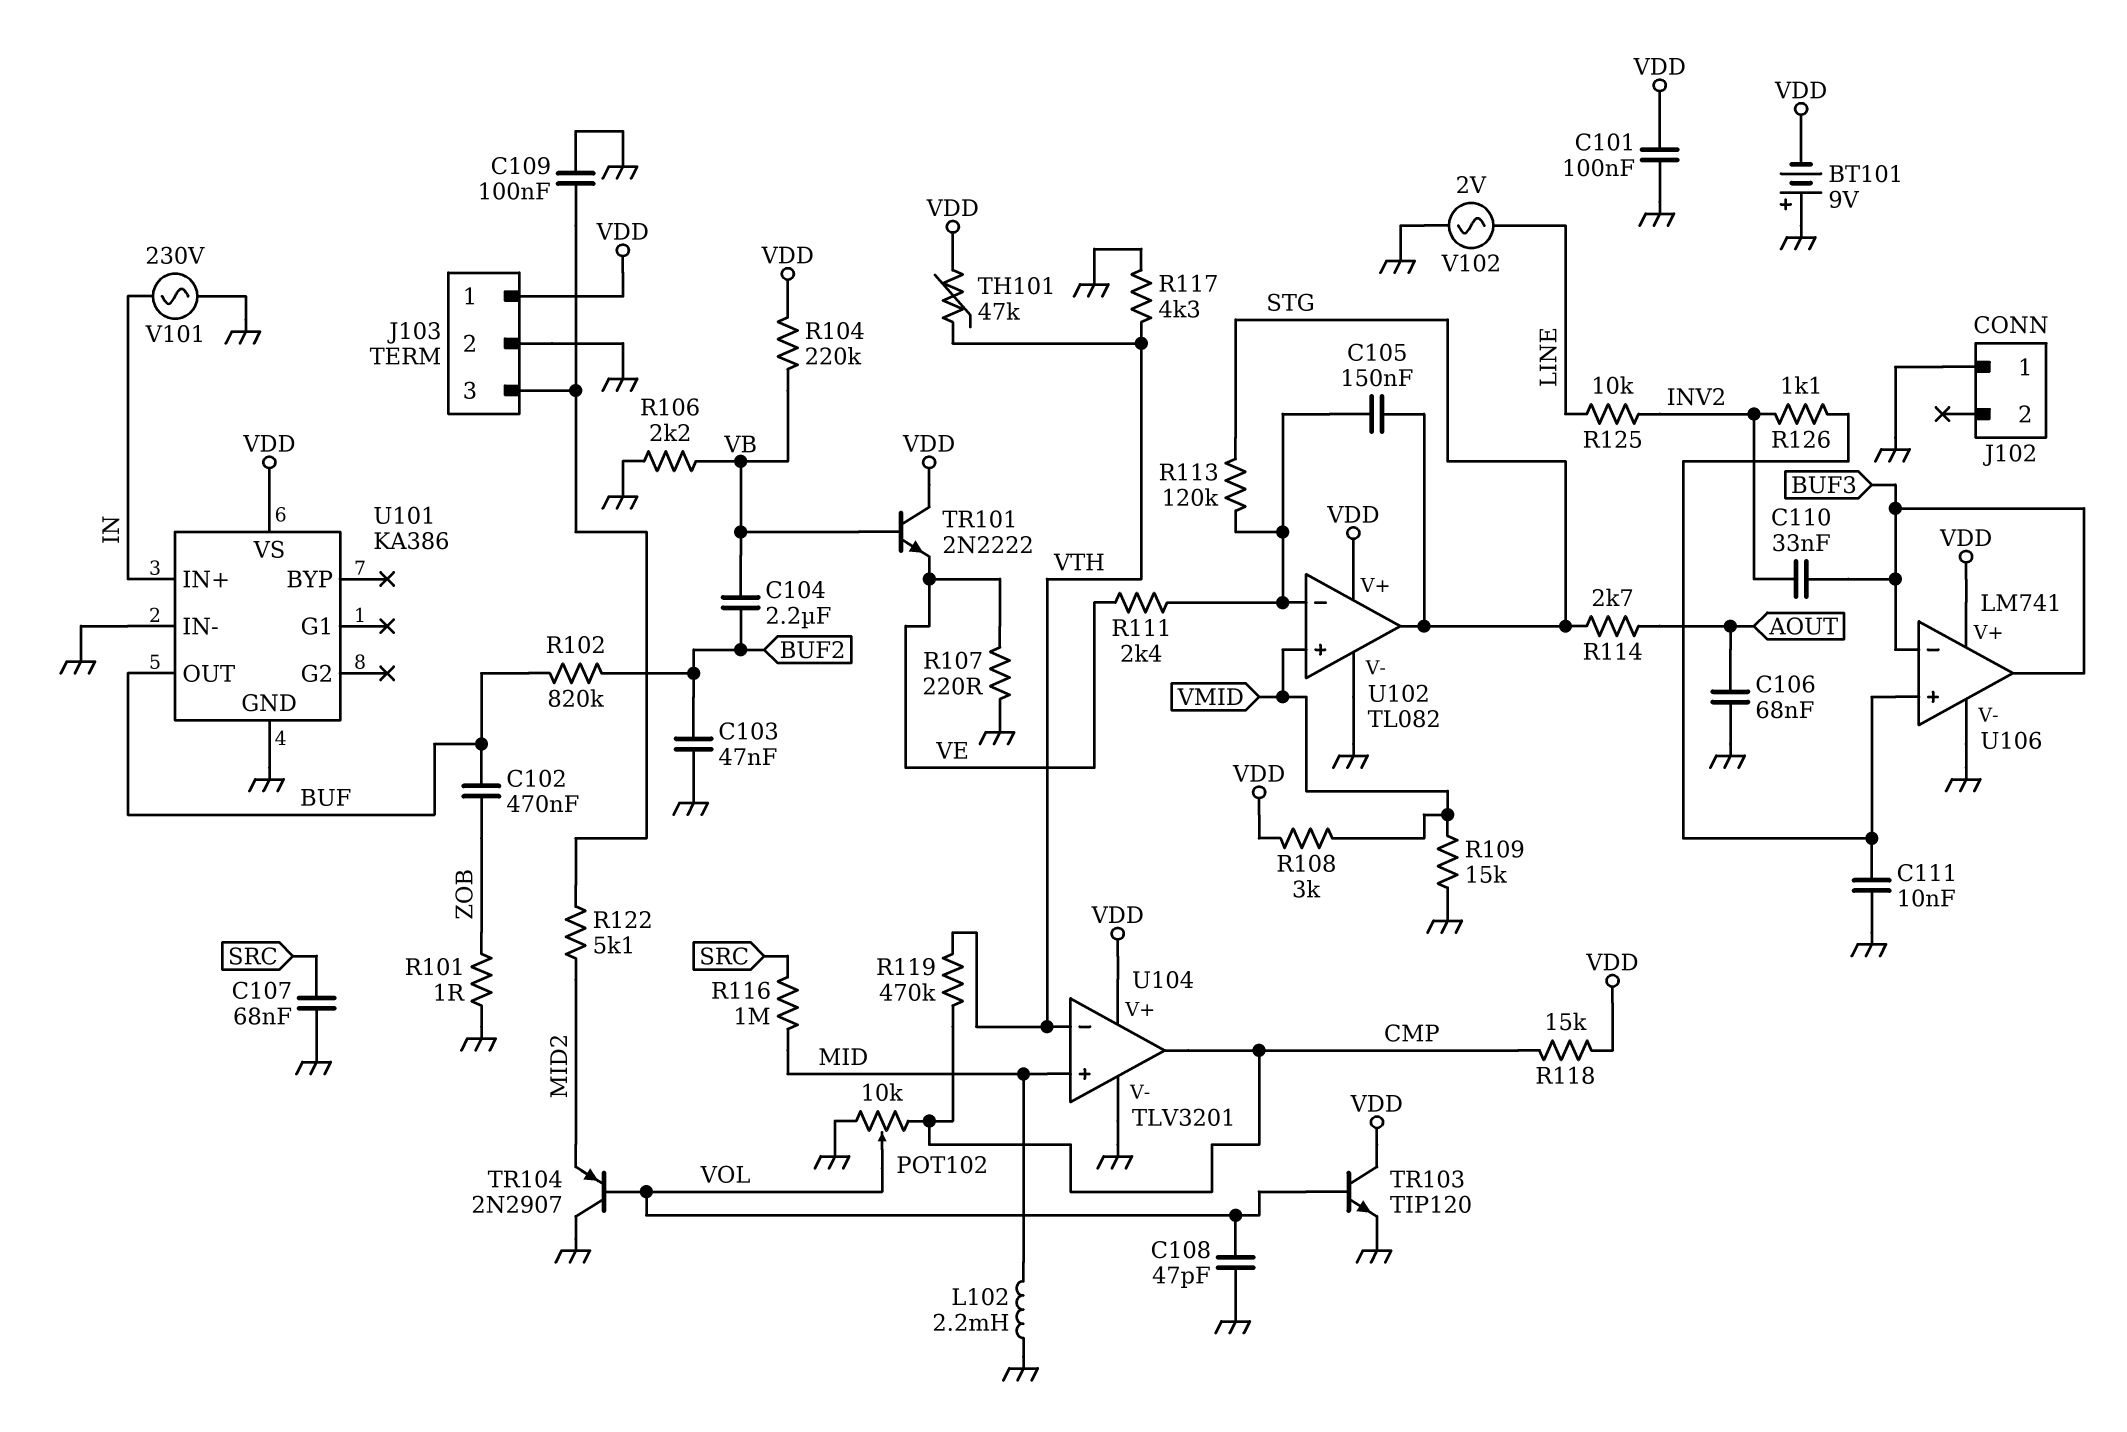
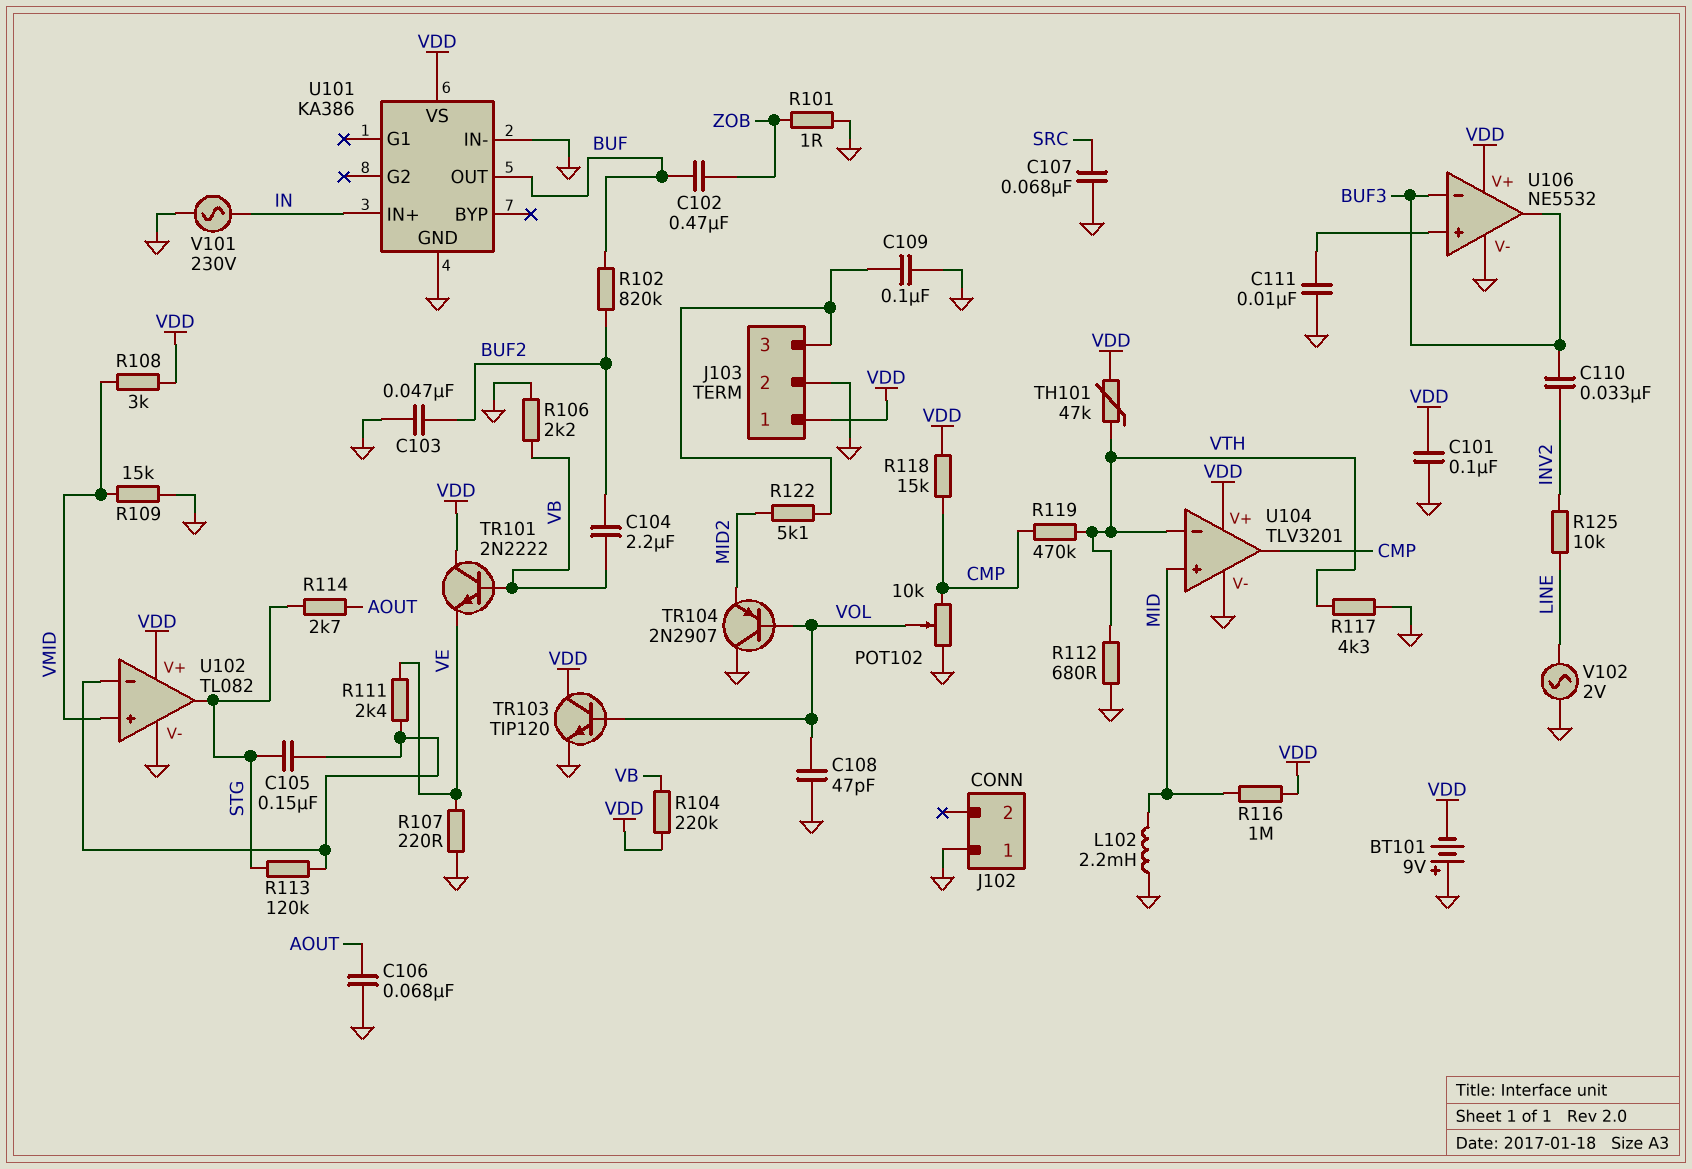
R112: none -> 680 (GND, VTH)
R116: 1M (MID, SRC) -> 1M (MID, VDD)
R126: 1.1k (INV2, U106/in+) -> none
U106: LM741 -> NE5532

